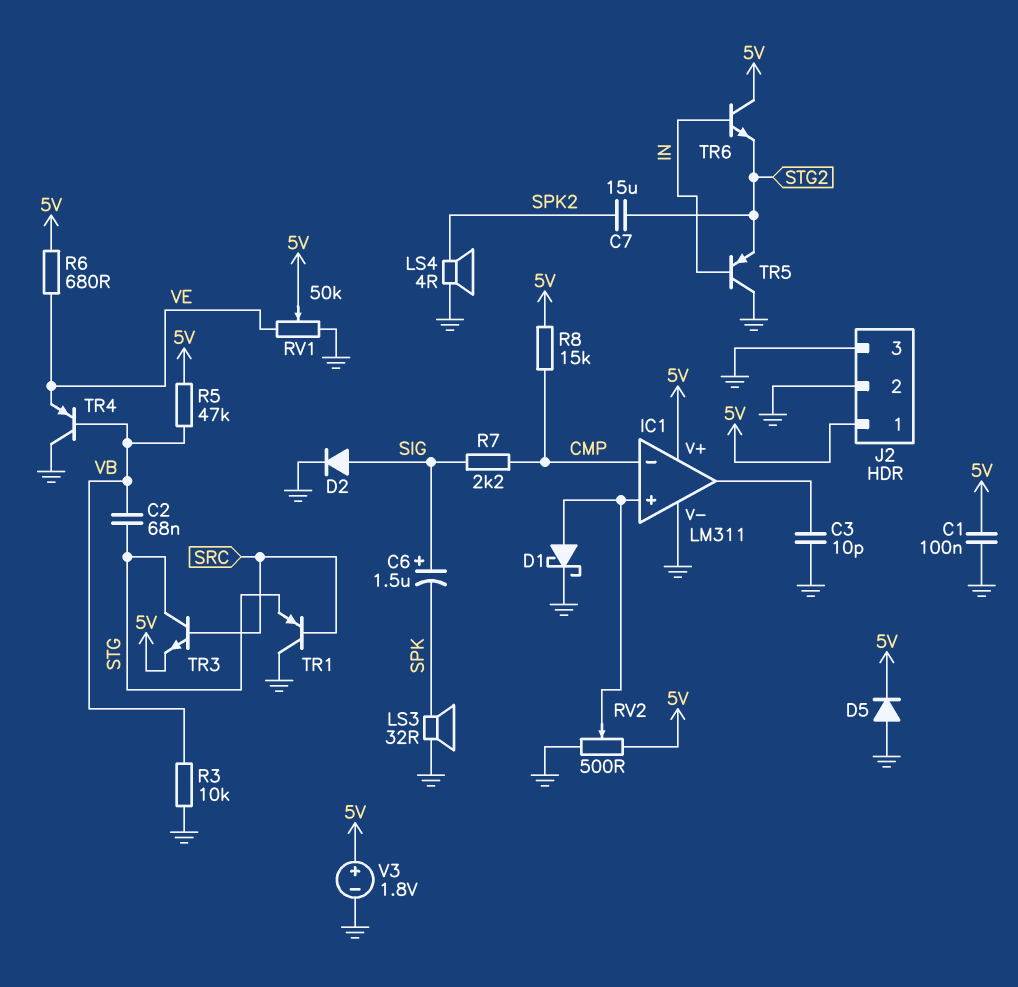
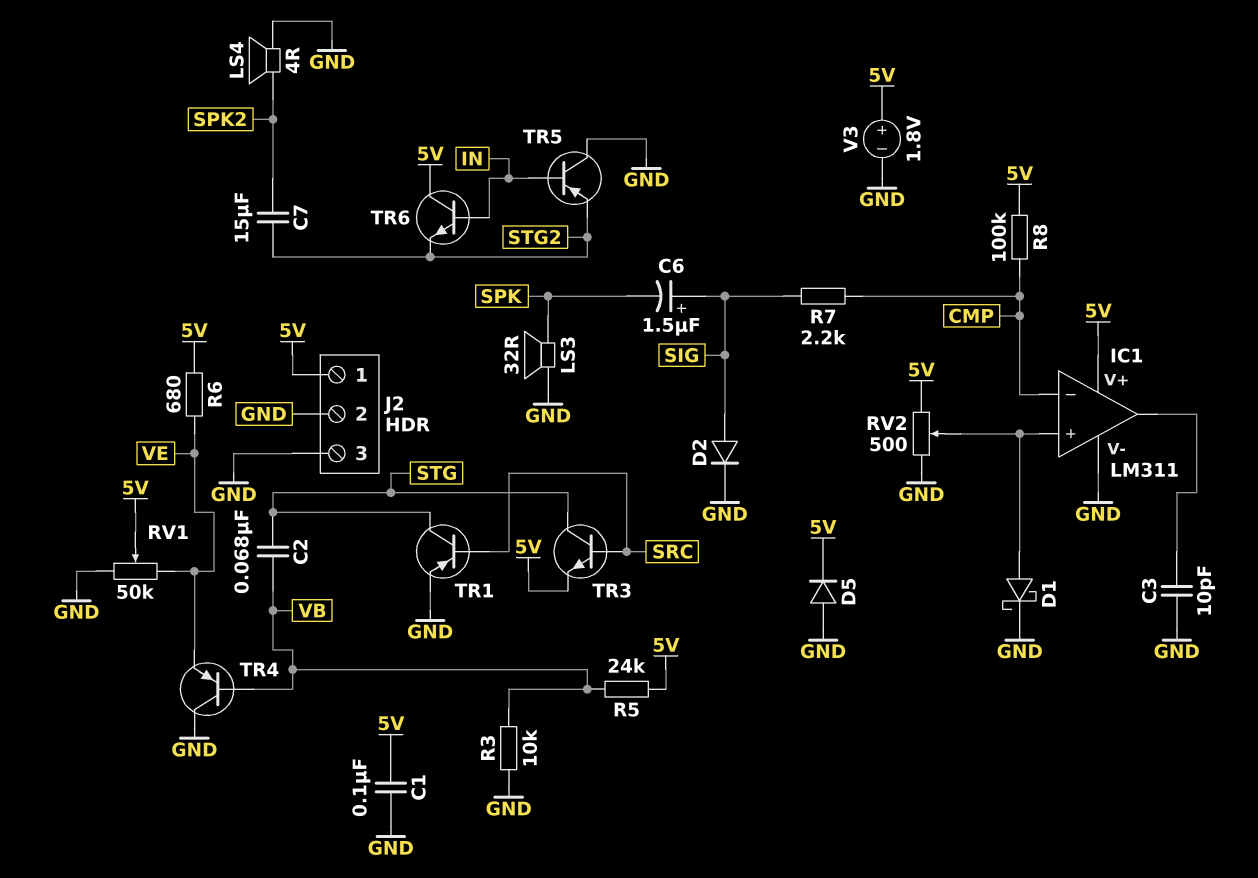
R5: 47k (5V, VB) -> 24k (5V, VB)
R8: 15k (5V, CMP) -> 100k (5V, CMP)
TR1: PNP (B SRC, C GND, E STG) -> PNP (B SRC, C STG, E GND)

